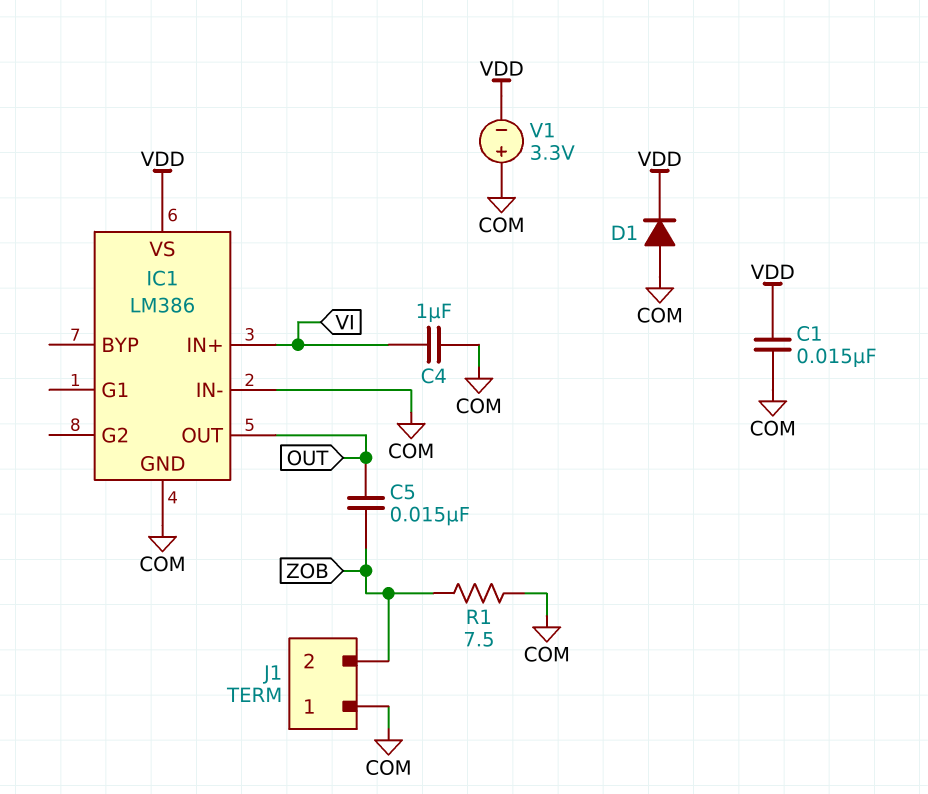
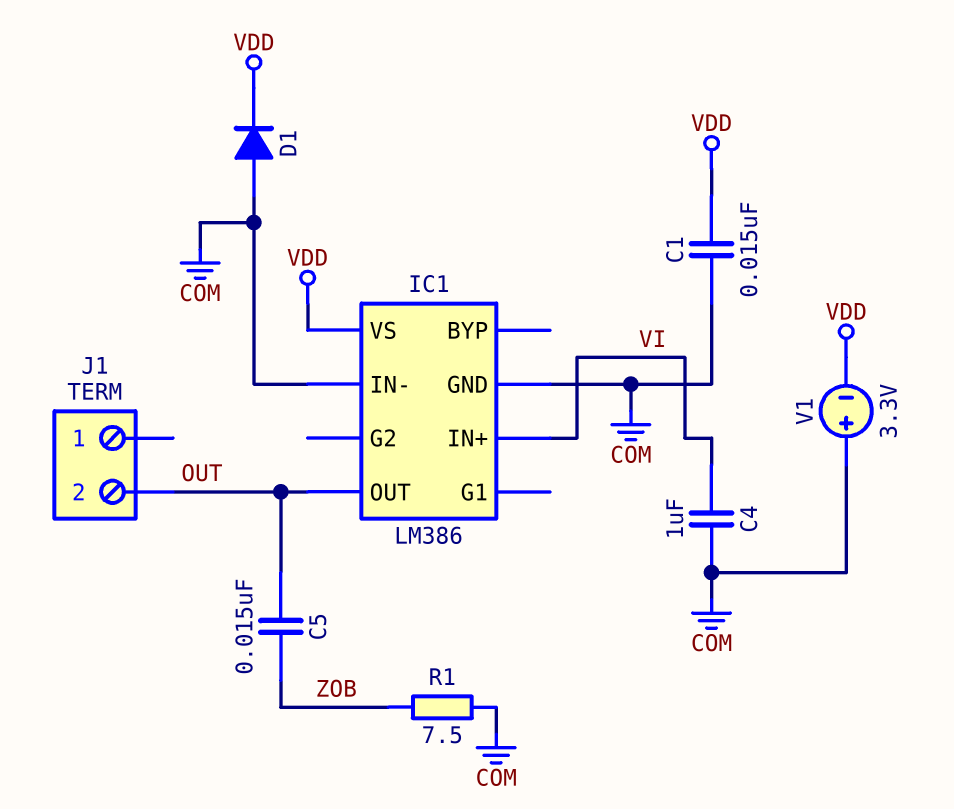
J1 pin 1: COM -> none
J1 pin 2: ZOB -> OUT

